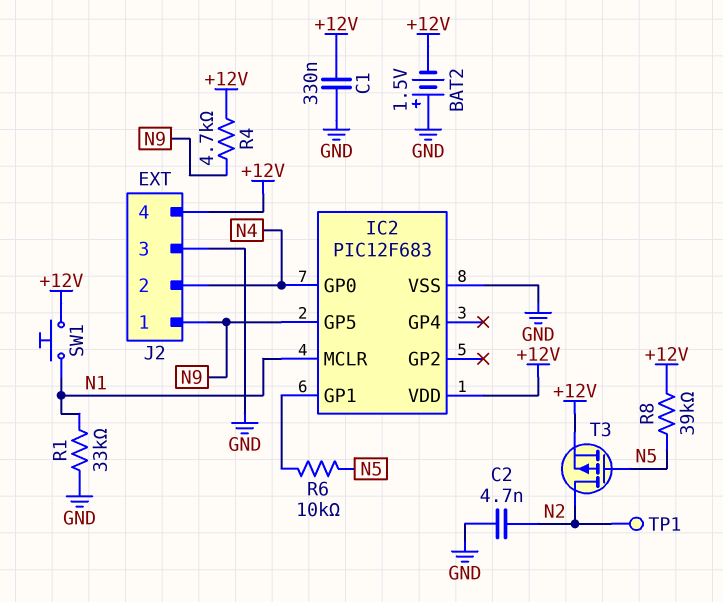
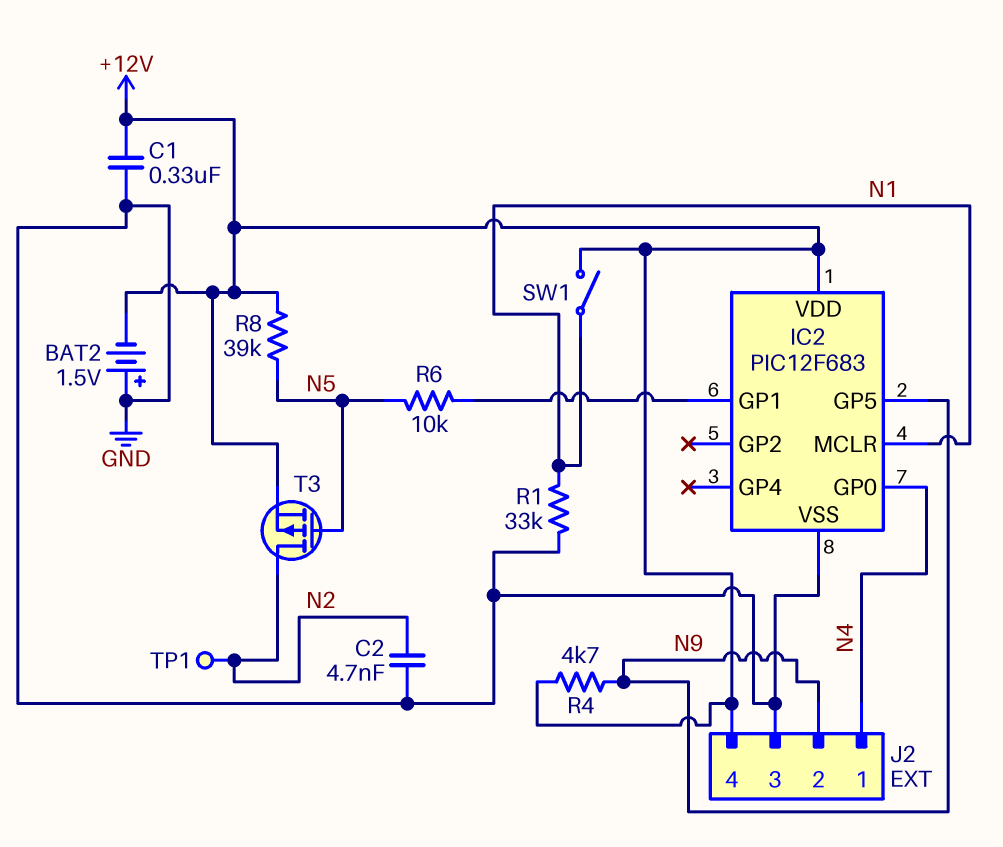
J2 pin 1: N9 -> N4
J2 pin 2: N4 -> N9
SW1: button (+12V, N1) -> switch (+12V, N1)

